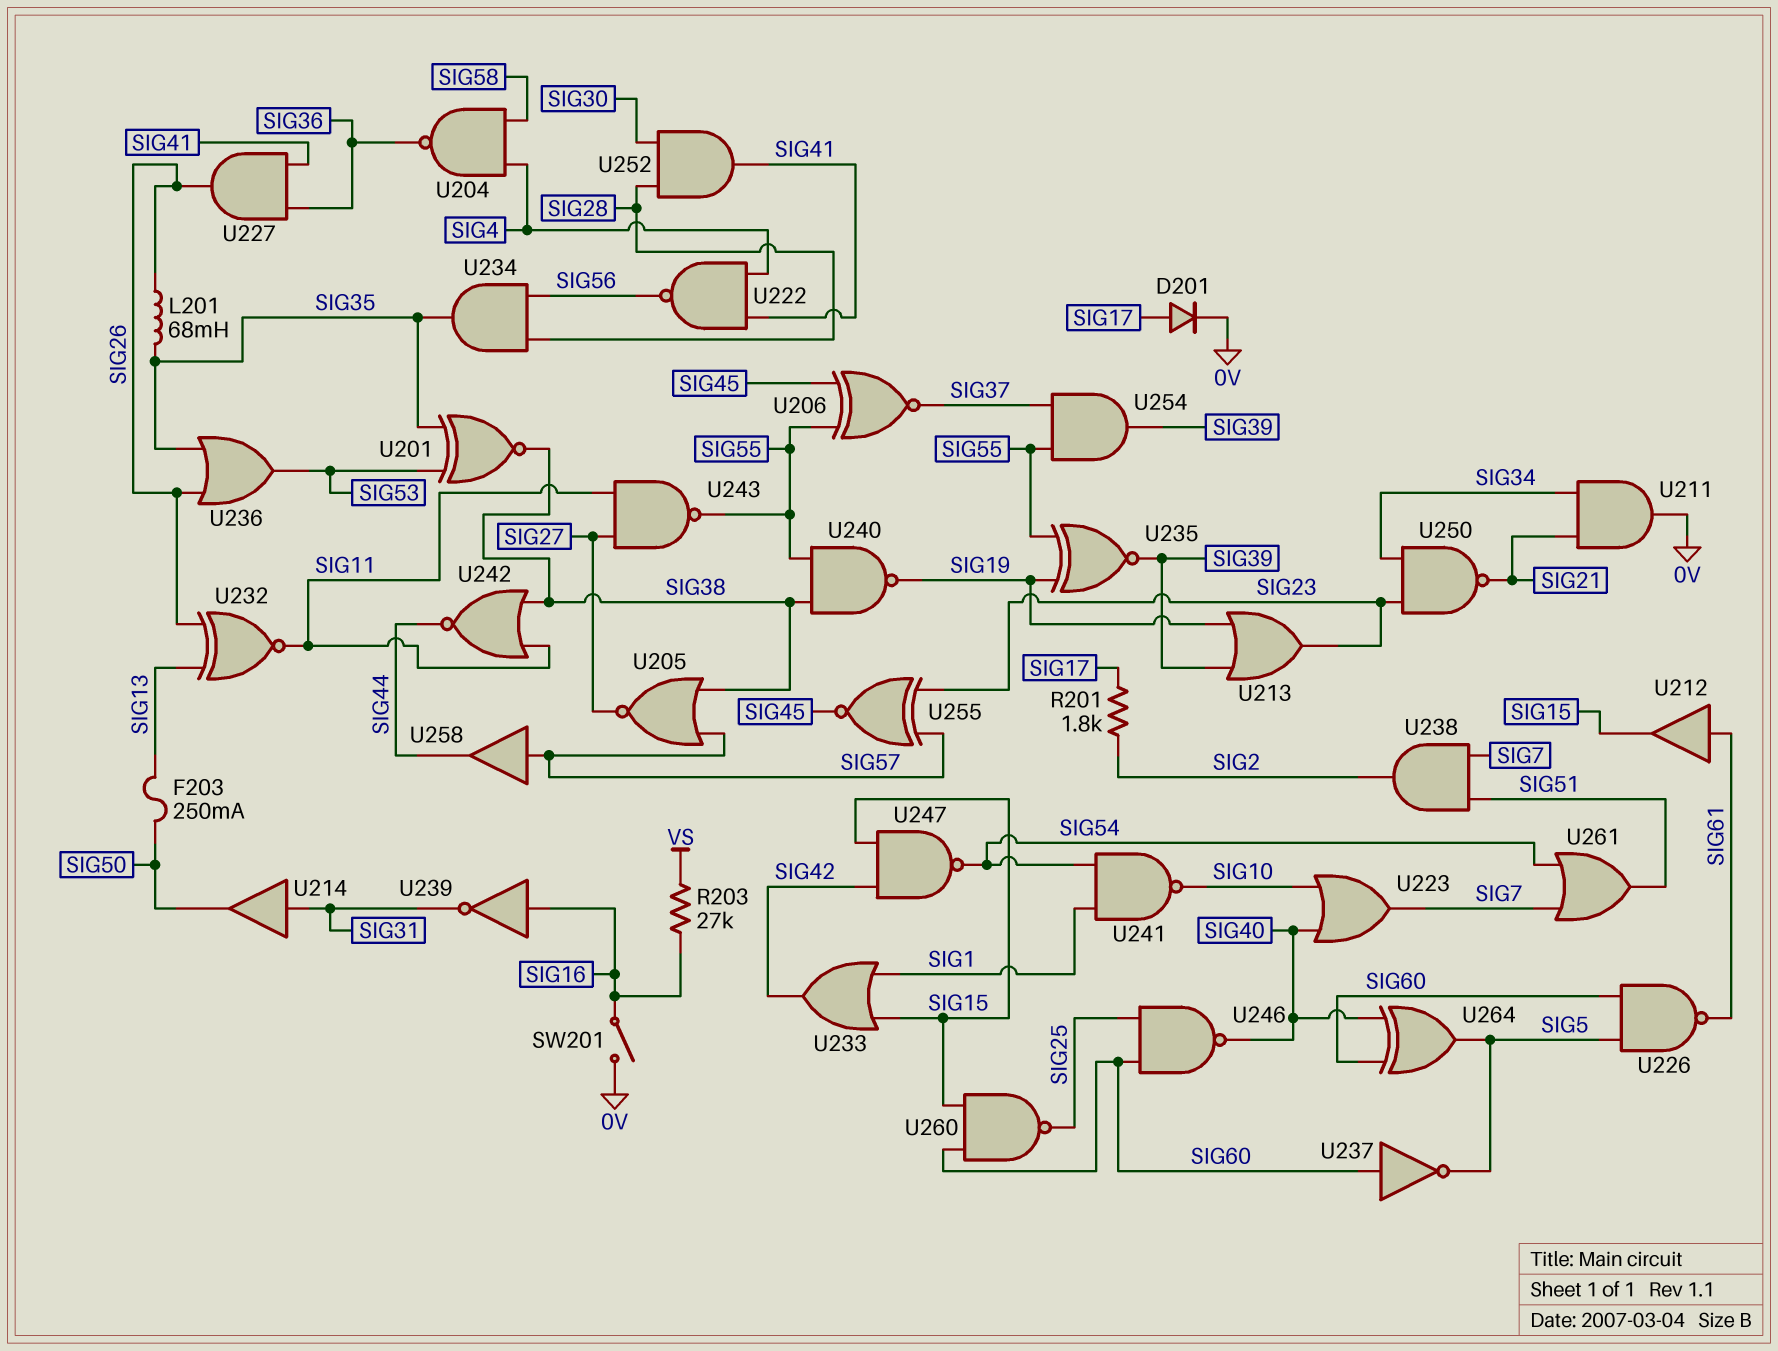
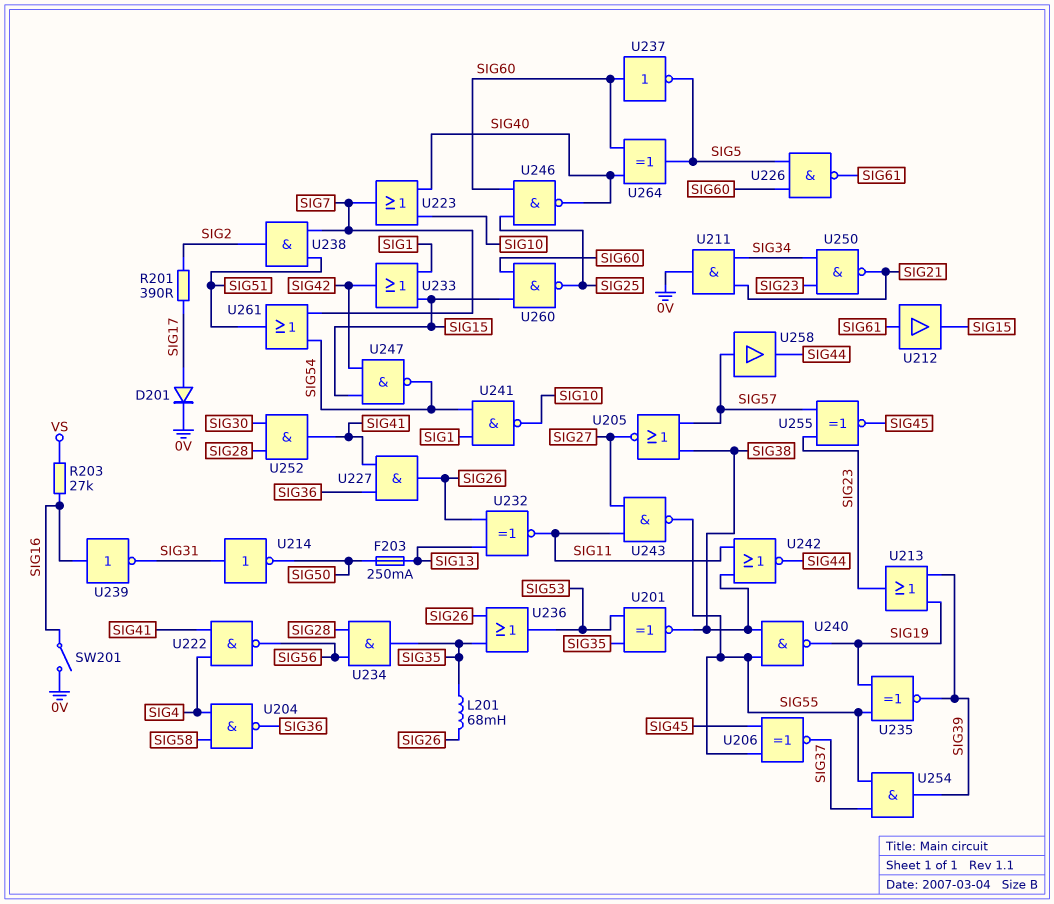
R201: 1.8k (SIG2, SIG17) -> 390 (SIG2, SIG17)
U214: buffer (in SIG31, out SIG50) -> NOT (in SIG31, out SIG50)

